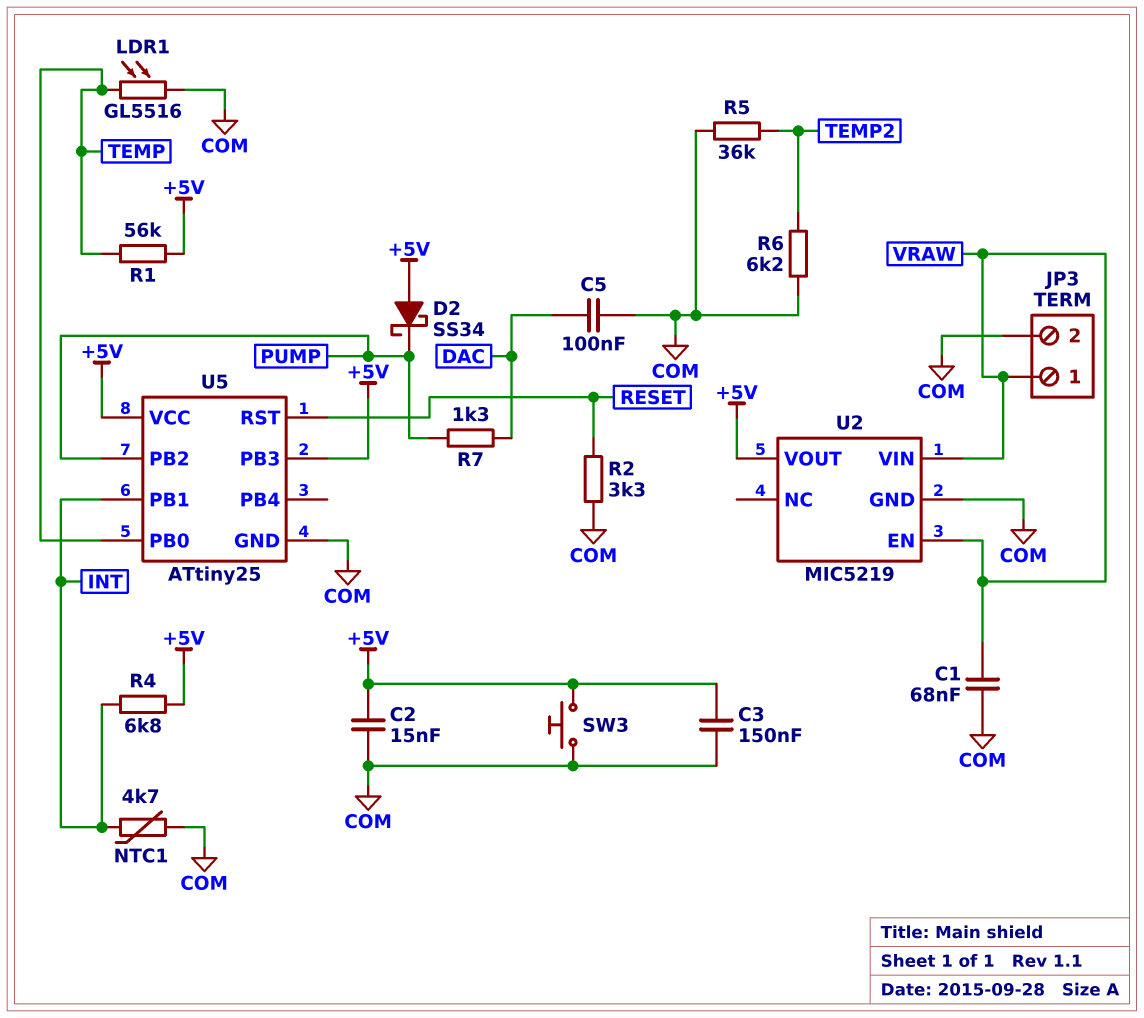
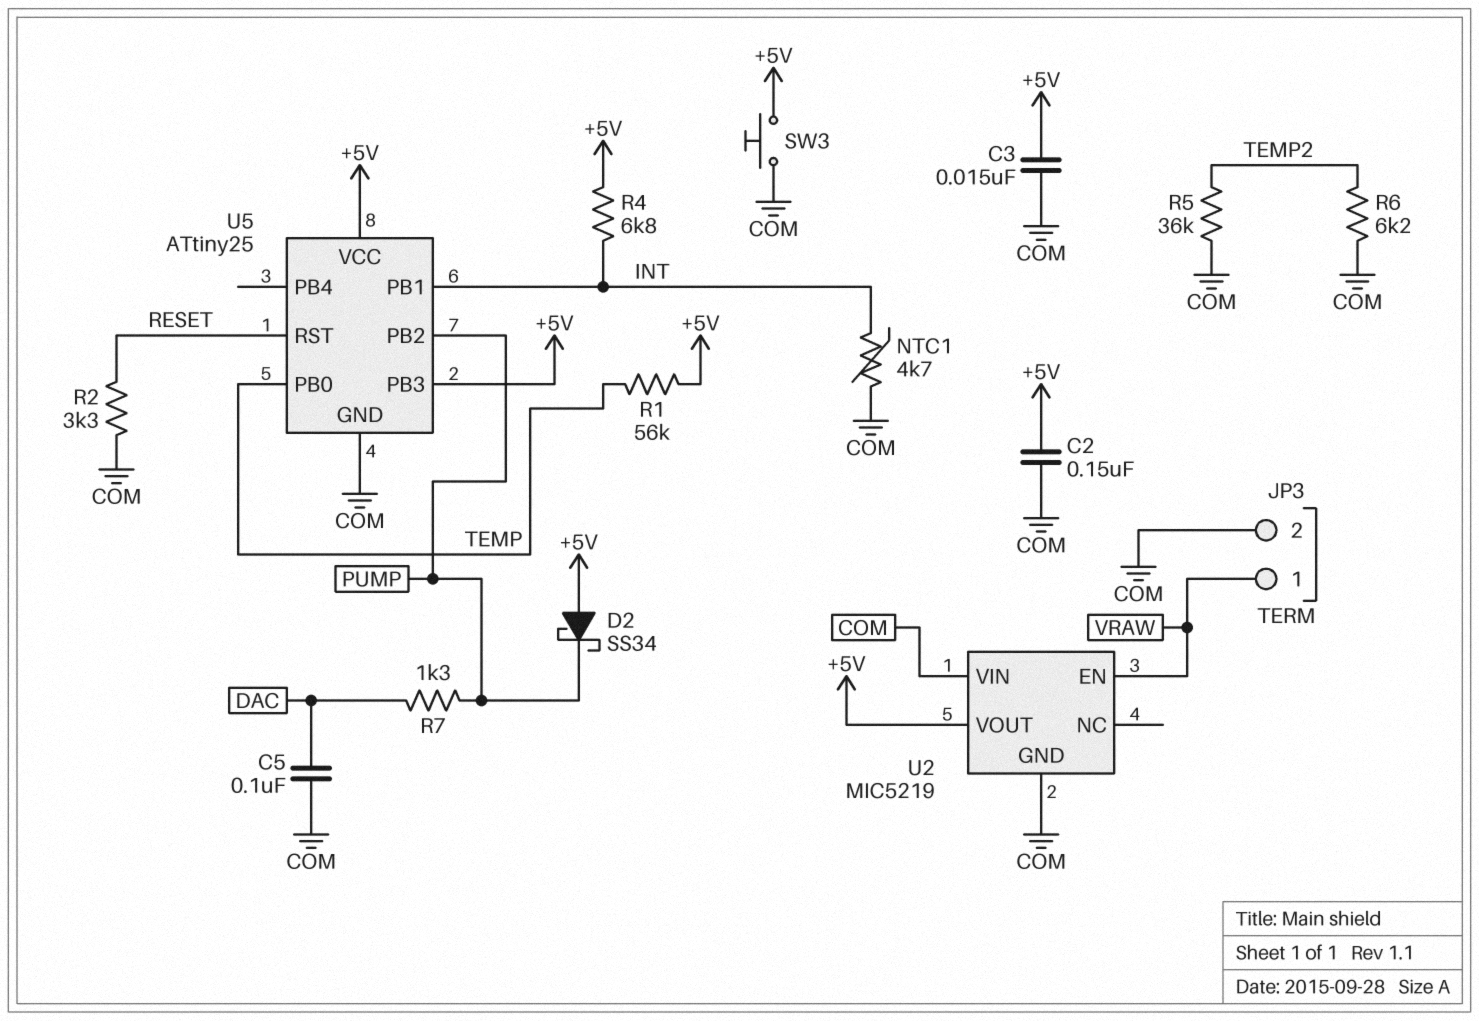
C1: 68nF (COM, VRAW) -> none
C2: 15nF (+5V, COM) -> 150nF (+5V, COM)
C3: 150nF (+5V, COM) -> 15nF (+5V, COM)
LDR1: GL5516 (COM, TEMP) -> none
U2 pin VIN: VRAW -> COM

